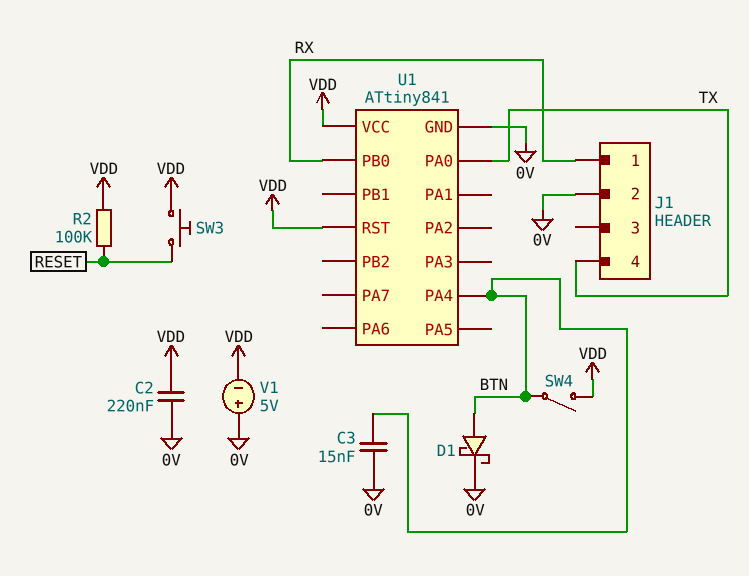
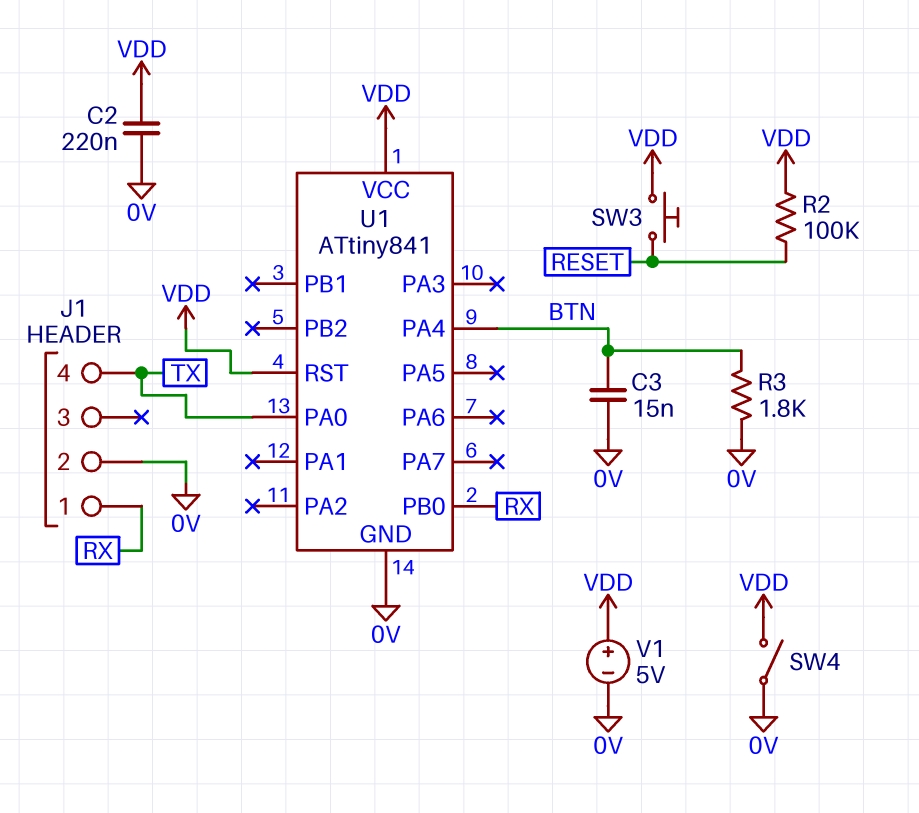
D1: schottky (A BTN, K 0V) -> none
R3: none -> 1.8k (0V, BTN)
SW4: switch (BTN, VDD) -> switch (0V, VDD)
V1: 5V (plus 0V, minus VDD) -> 5V (plus VDD, minus 0V)

